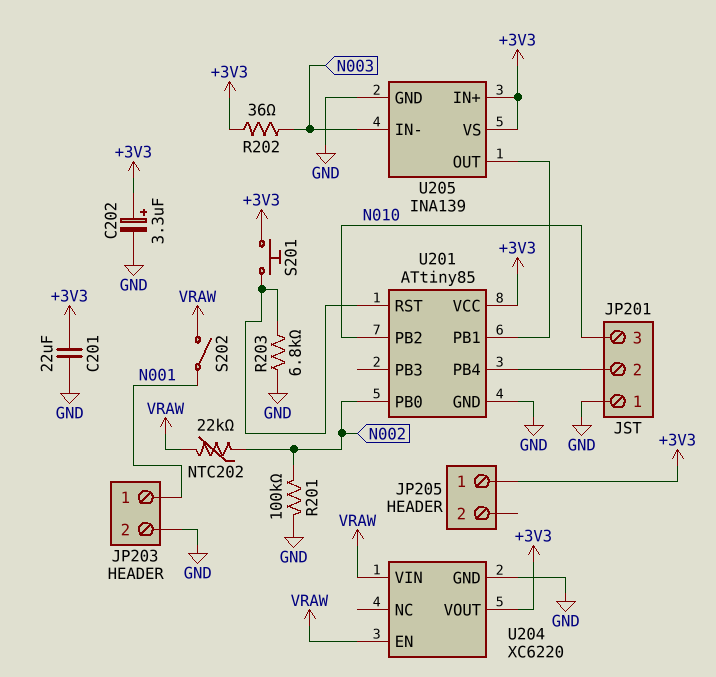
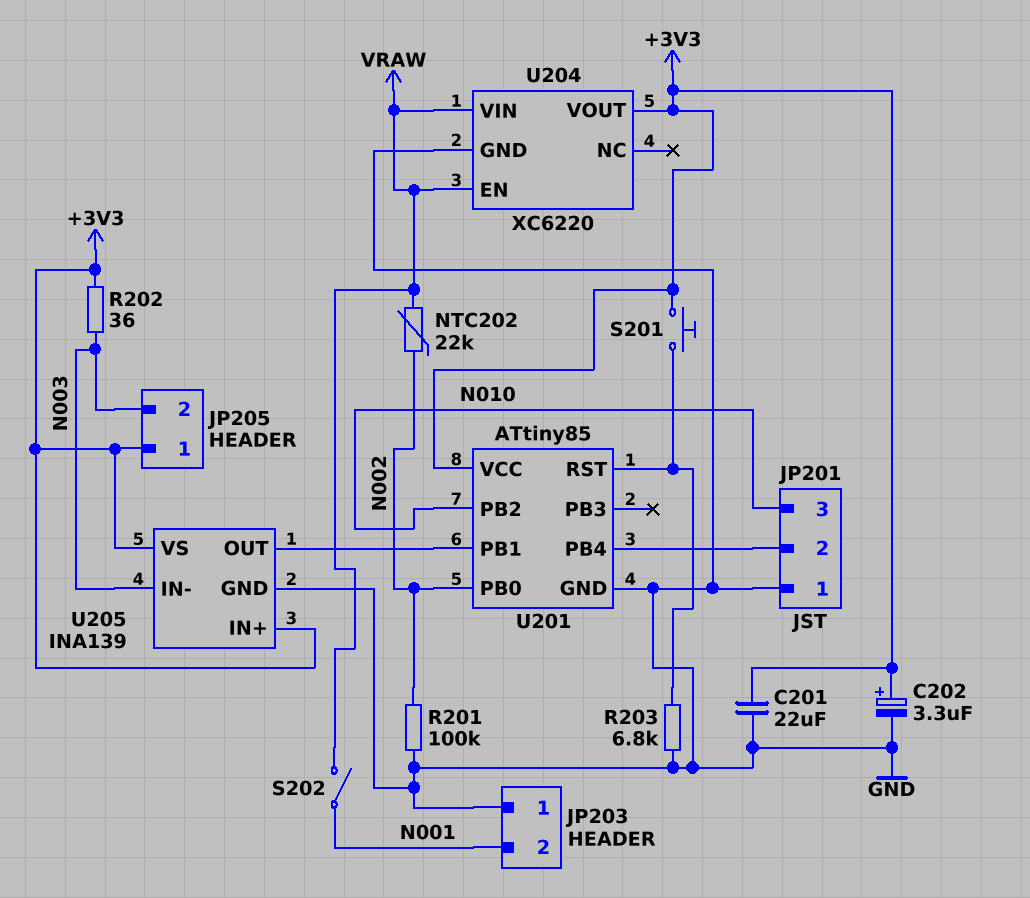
JP203 pin 1: N001 -> GND
JP203 pin 2: GND -> N001
JP205 pin 2: none -> N003

